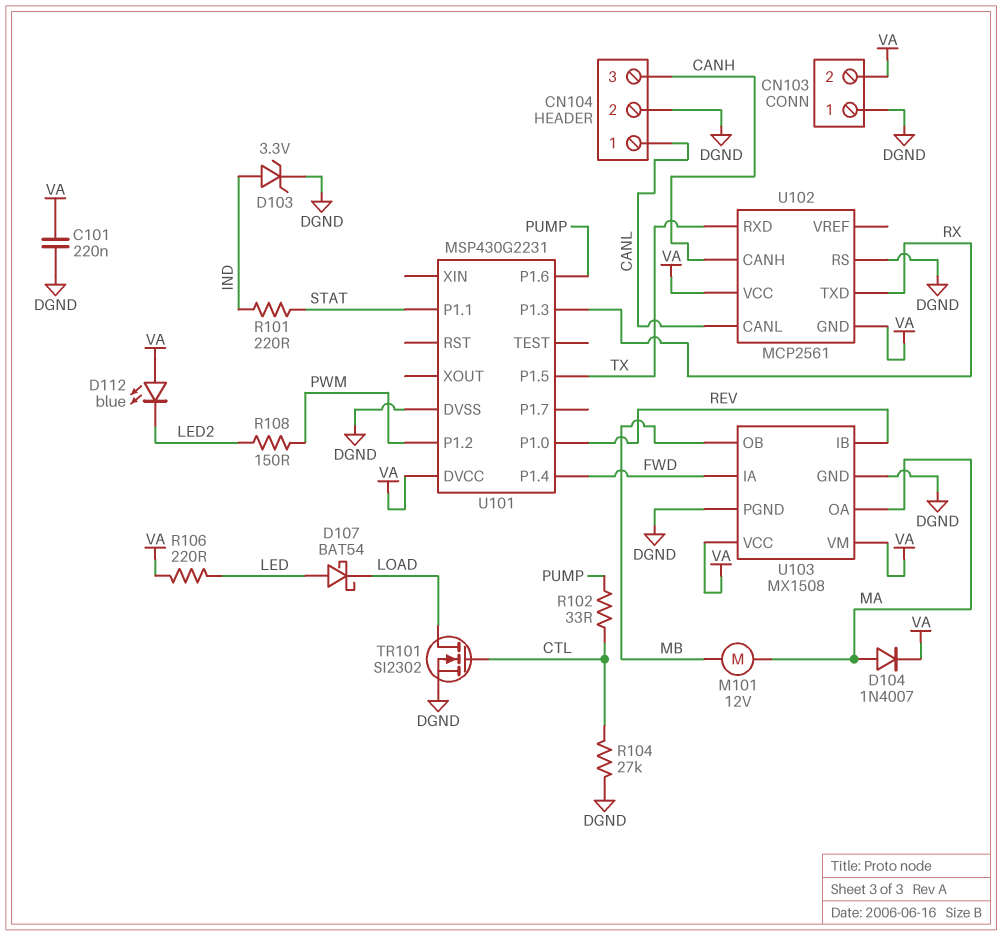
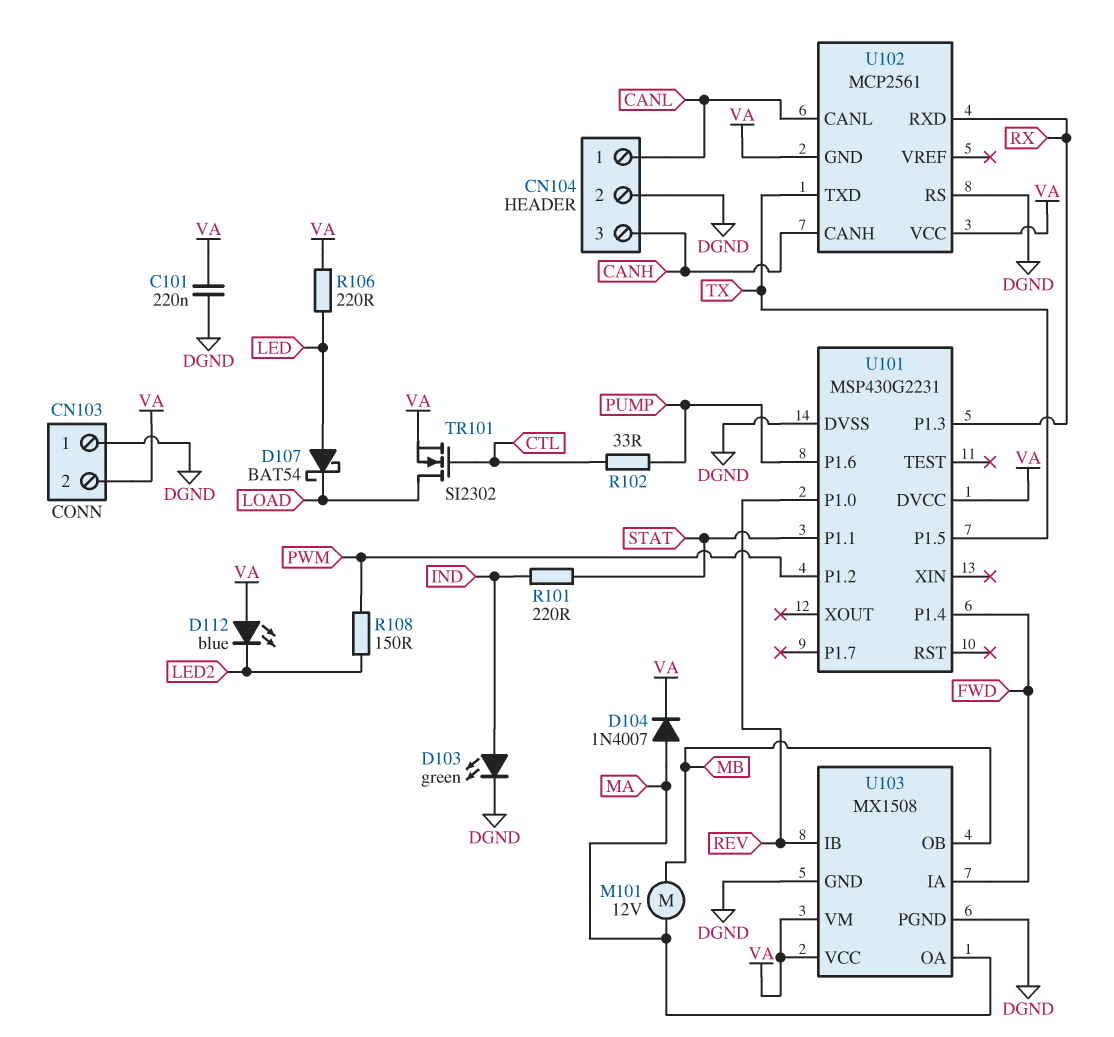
D103: zener 3.3V (A IND, K DGND) -> LED green (A IND, K DGND)
R104: 27k (CTL, DGND) -> none
TR101: NMOS SI2302 (G CTL, D LOAD, S DGND) -> NMOS SI2302 (G CTL, D LOAD, S VA)
U102 pin RXD: TX -> RX
U102 pin TXD: RX -> TX

